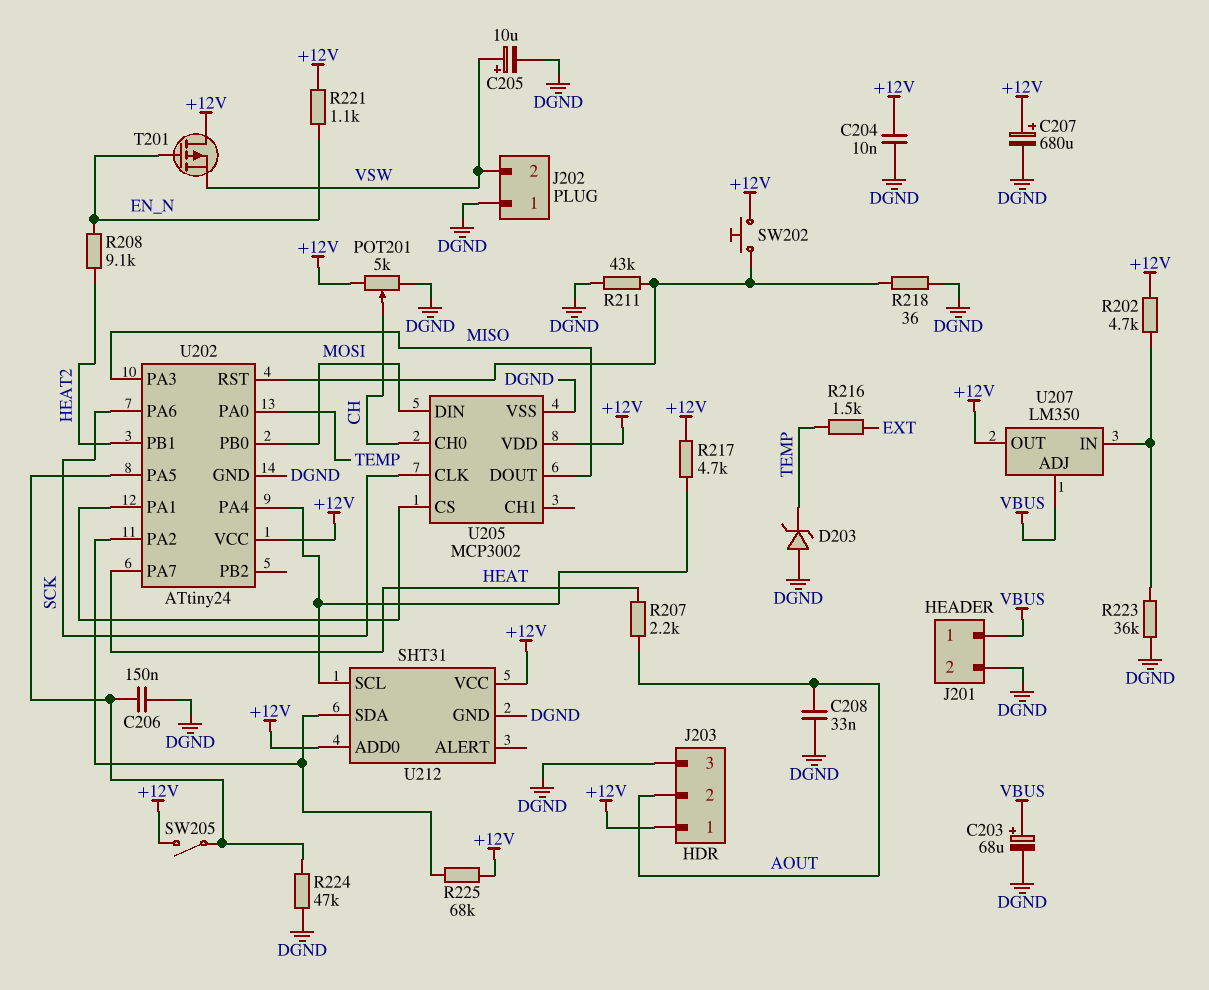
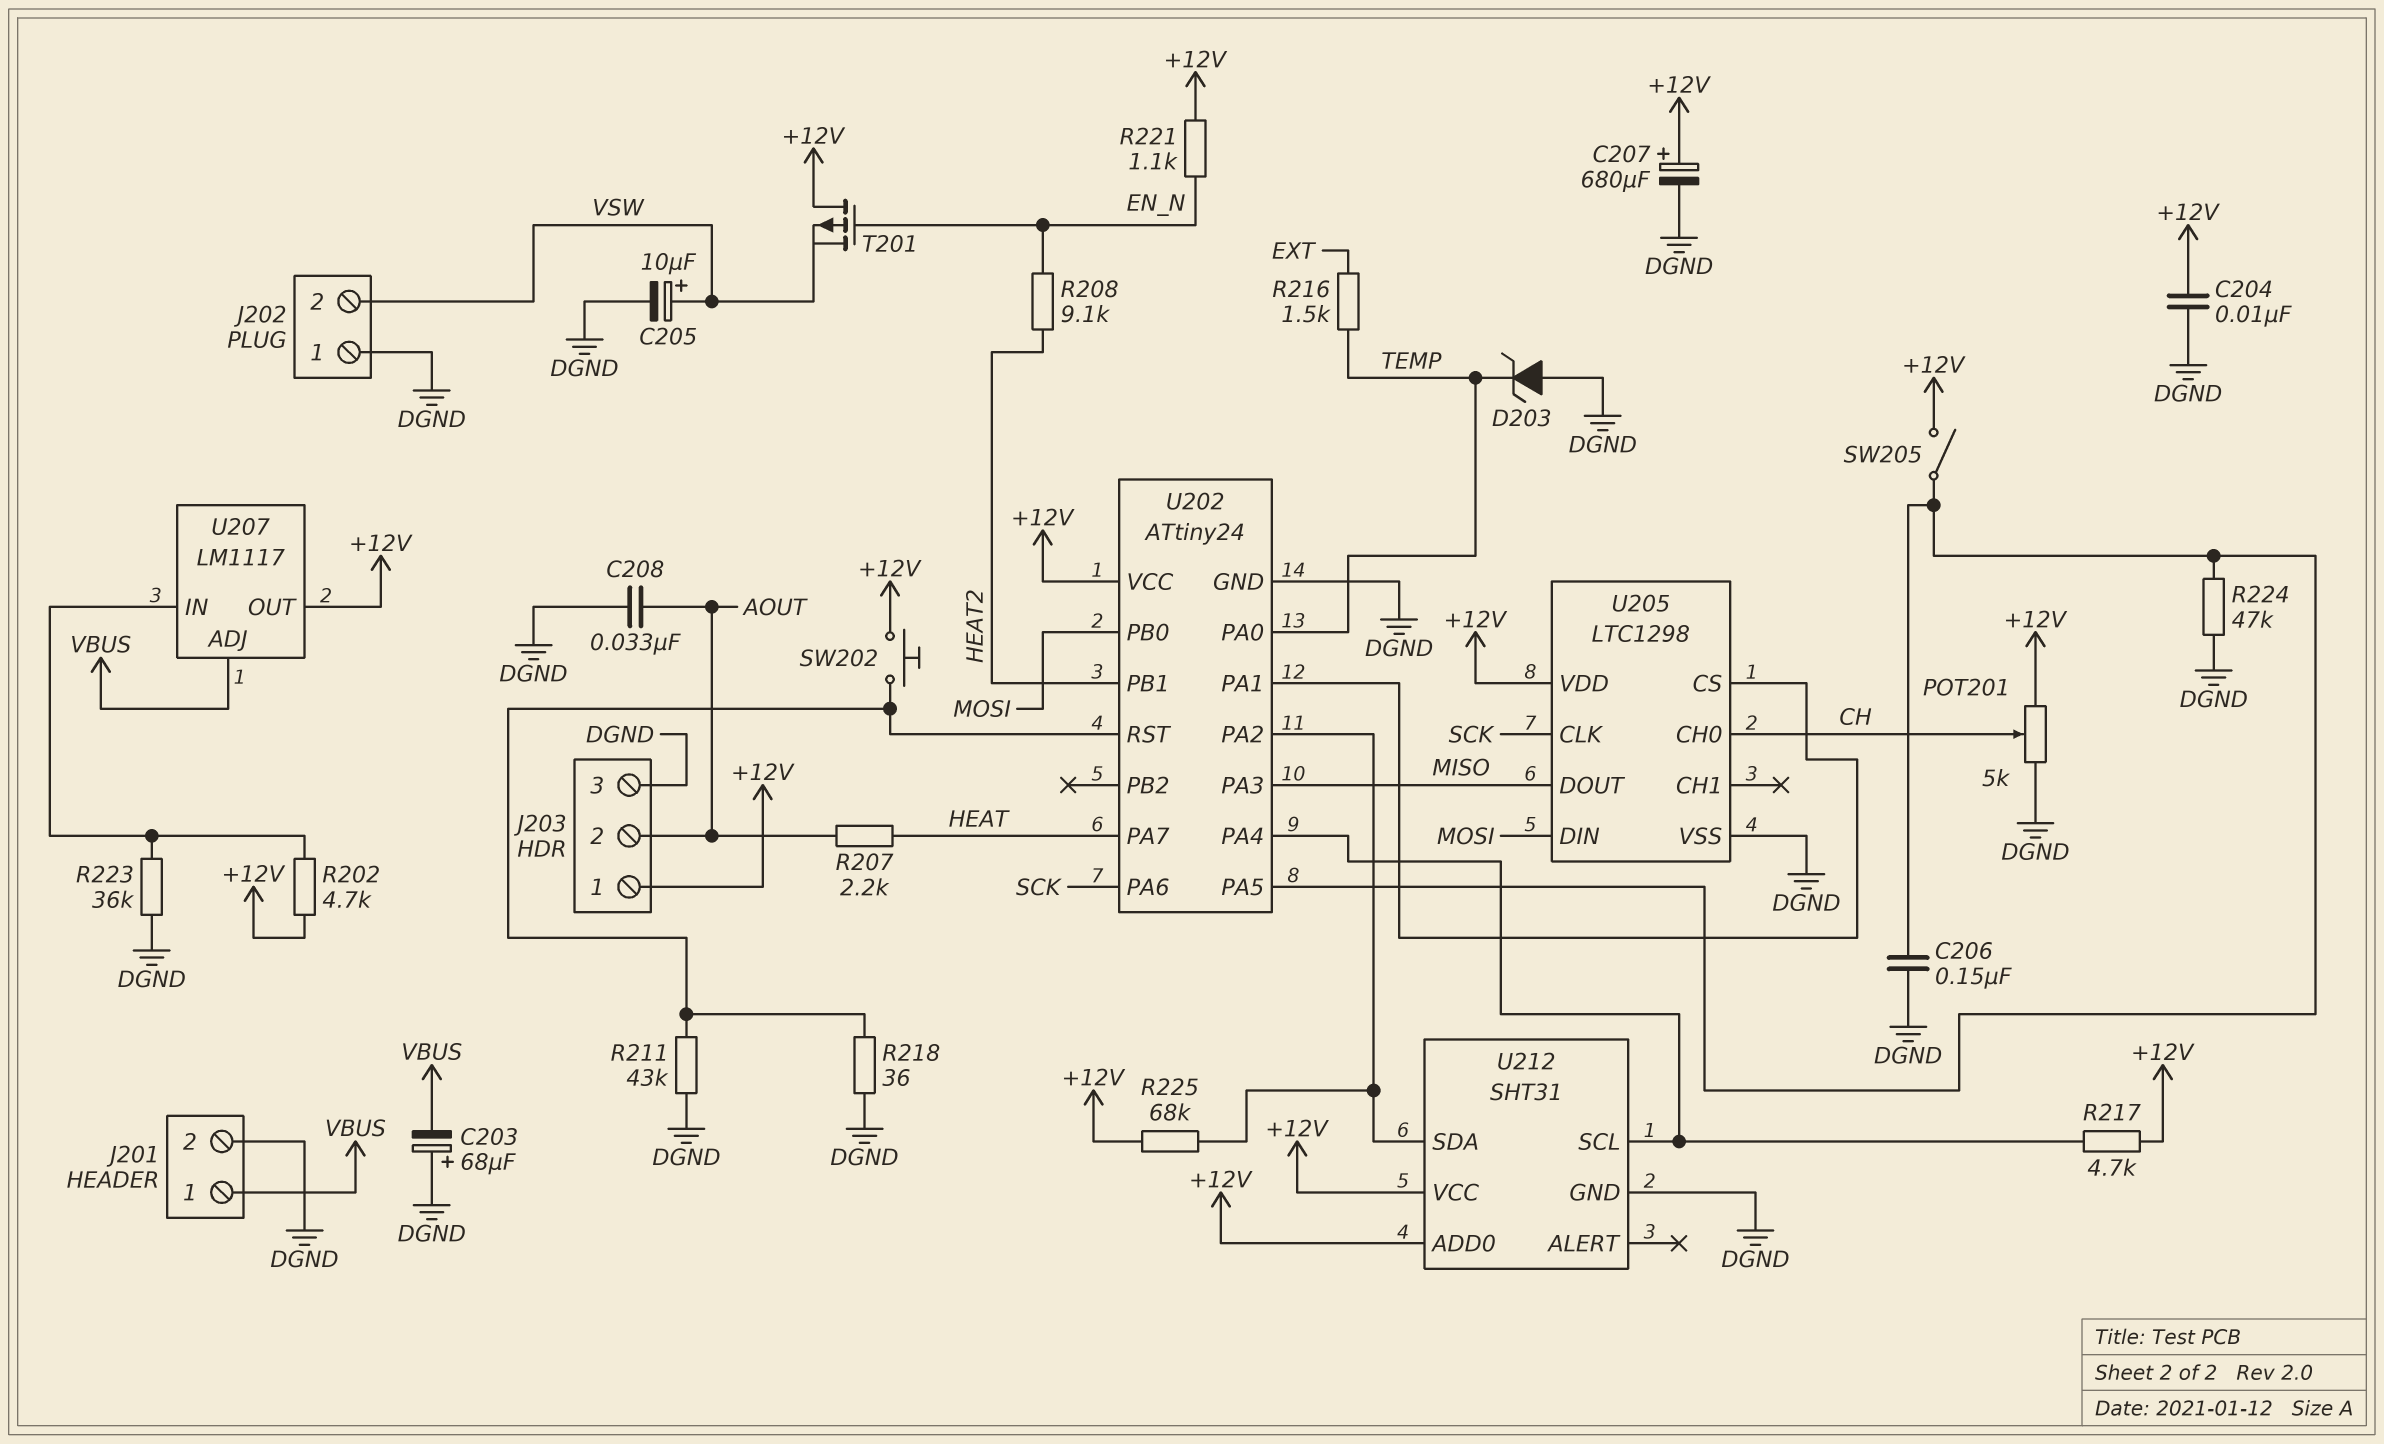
C203: 68uF (plus VBUS, minus DGND) -> 68uF (plus DGND, minus VBUS)
U205: MCP3002 -> LTC1298
U207: LM350 -> LM1117

